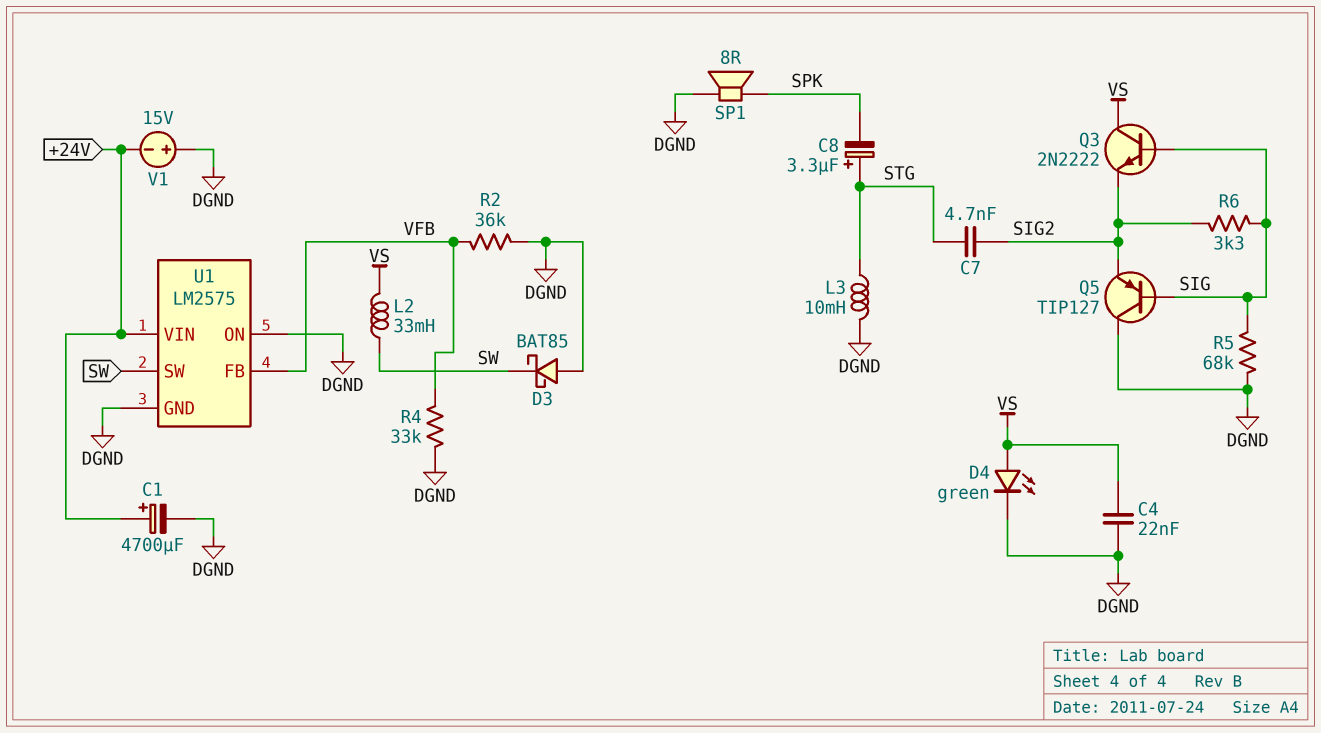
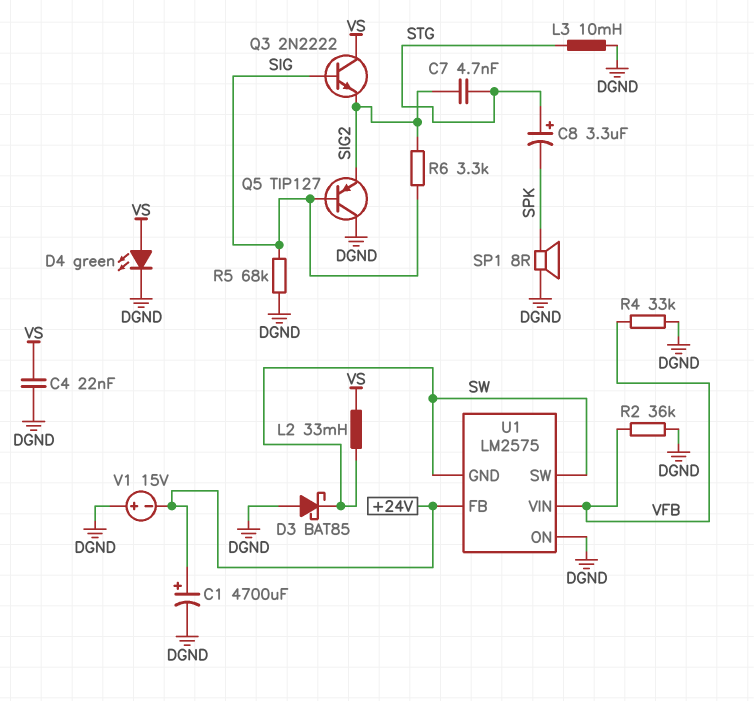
U1 pin FB: VFB -> +24V
U1 pin GND: DGND -> SW
U1 pin VIN: +24V -> VFB

